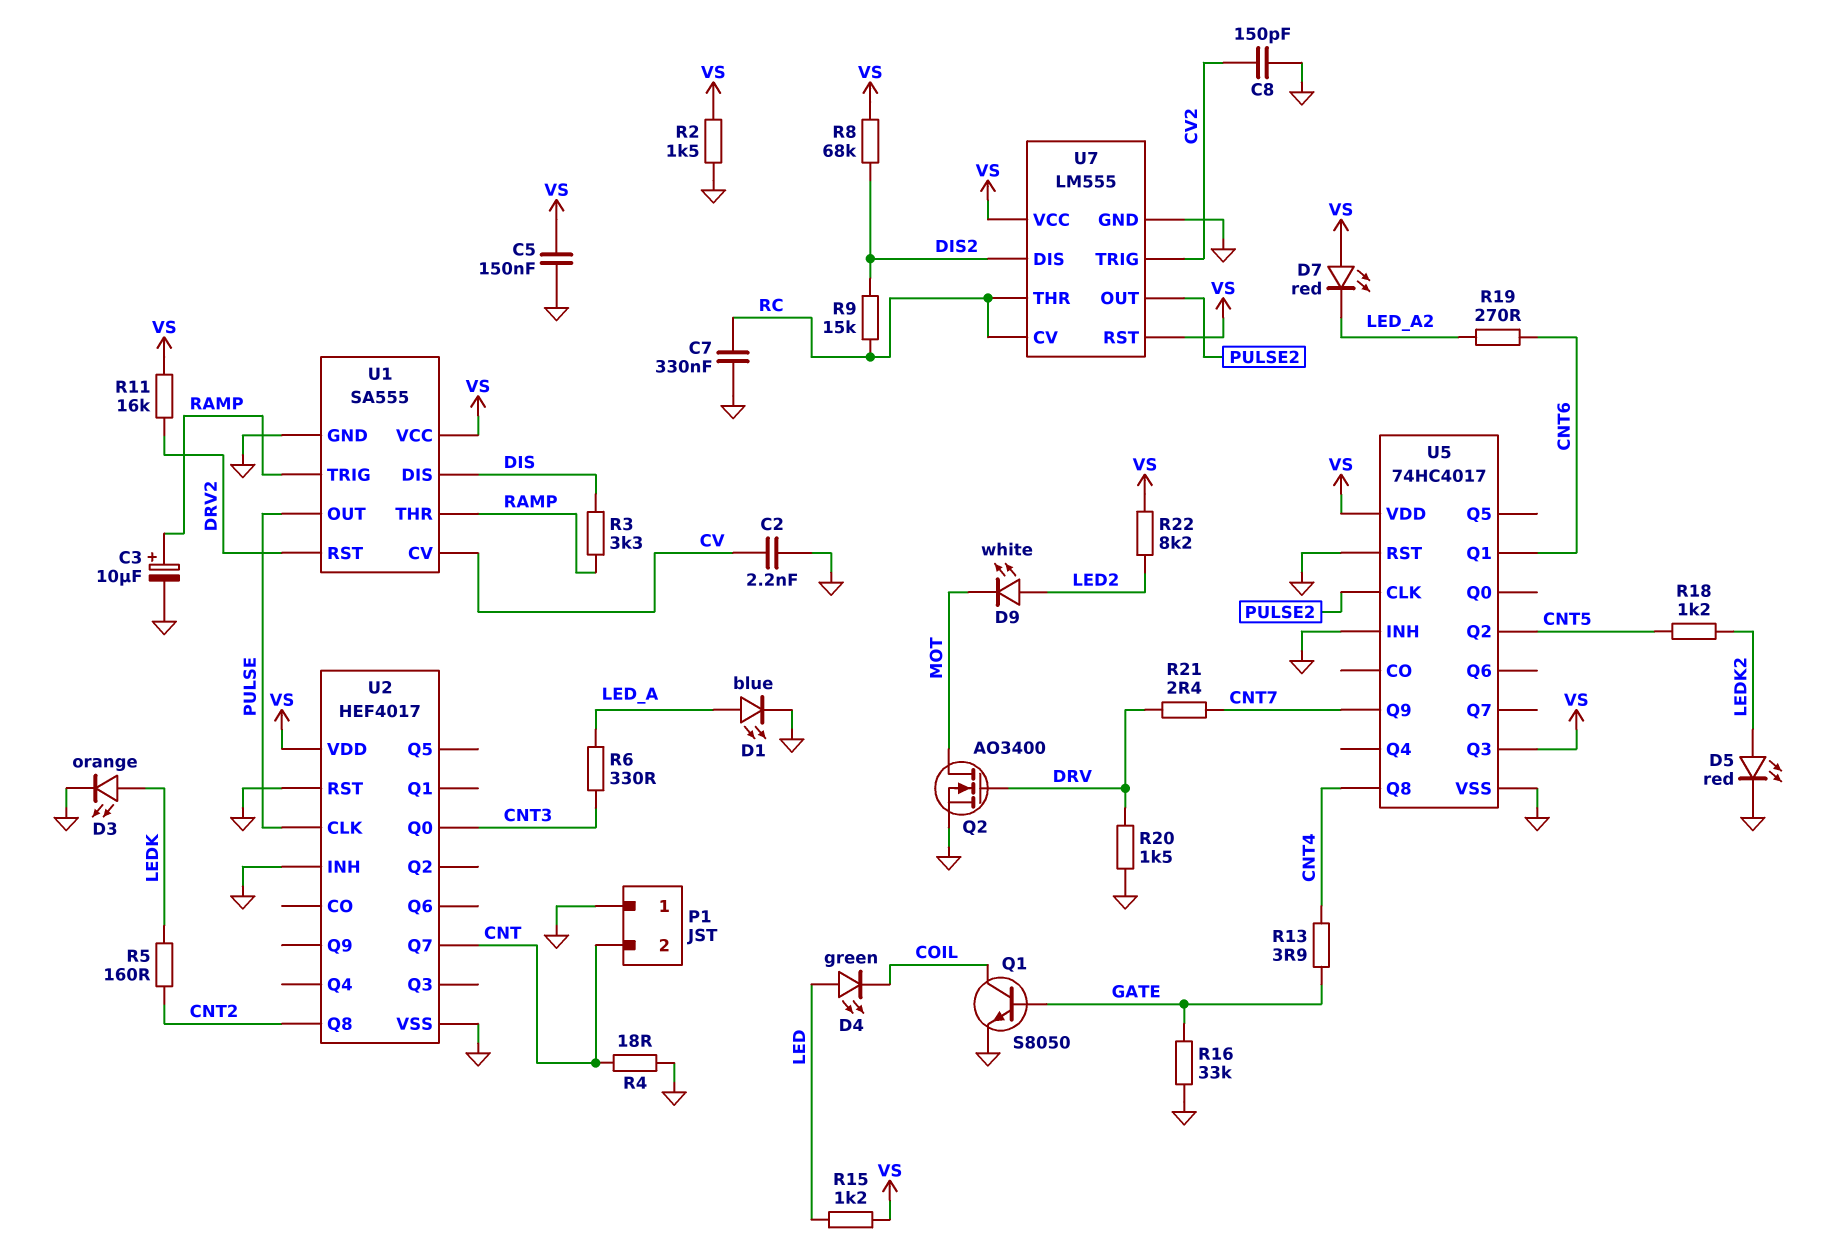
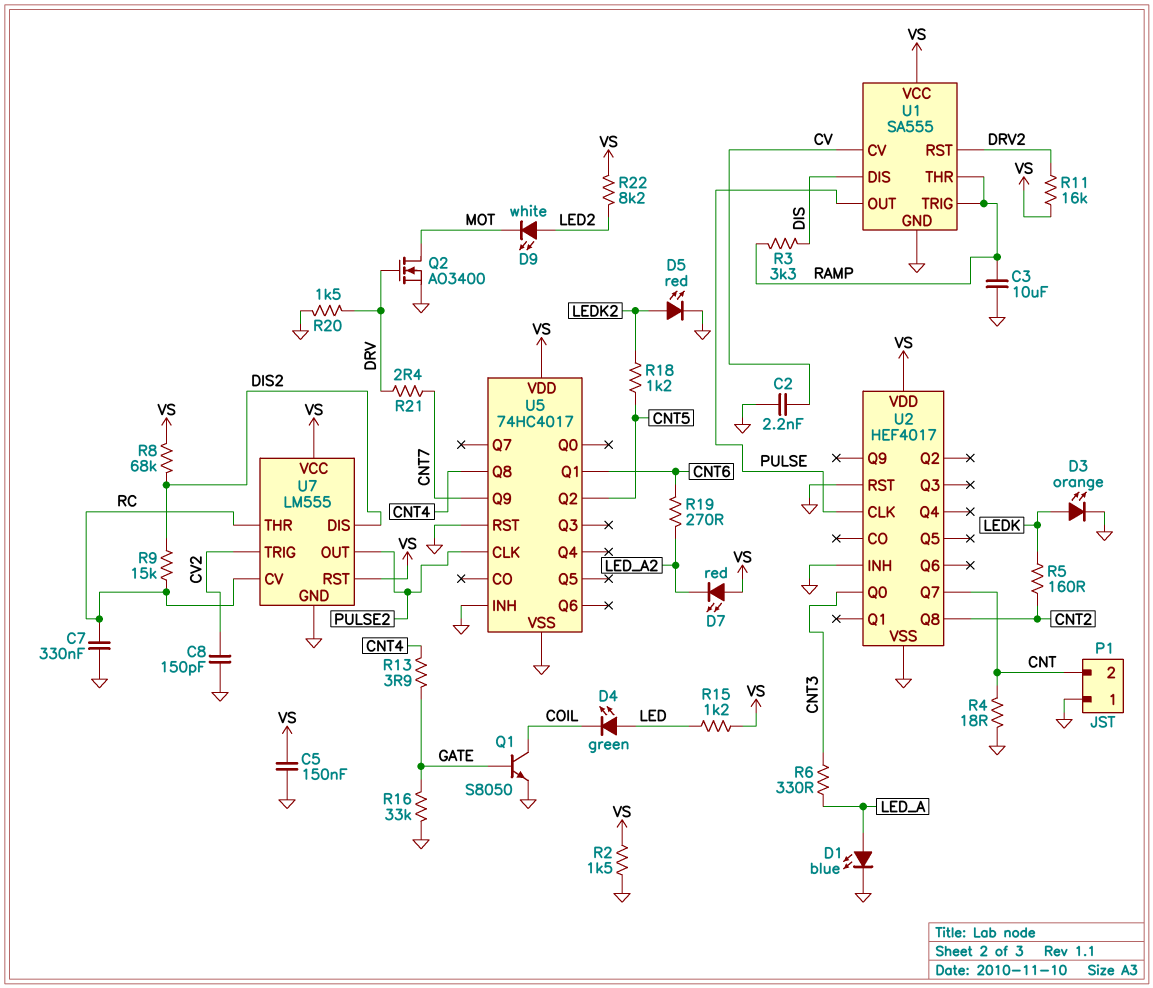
C3: 10uF (plus RAMP, minus GND) -> 10uF (GND, RAMP)
U5 pin Q3: VS -> none

